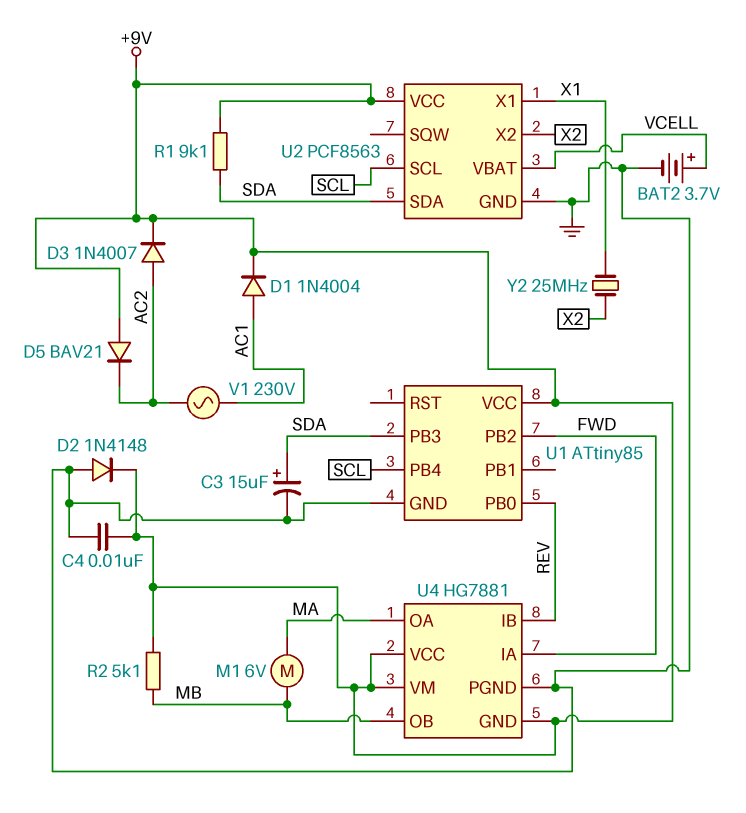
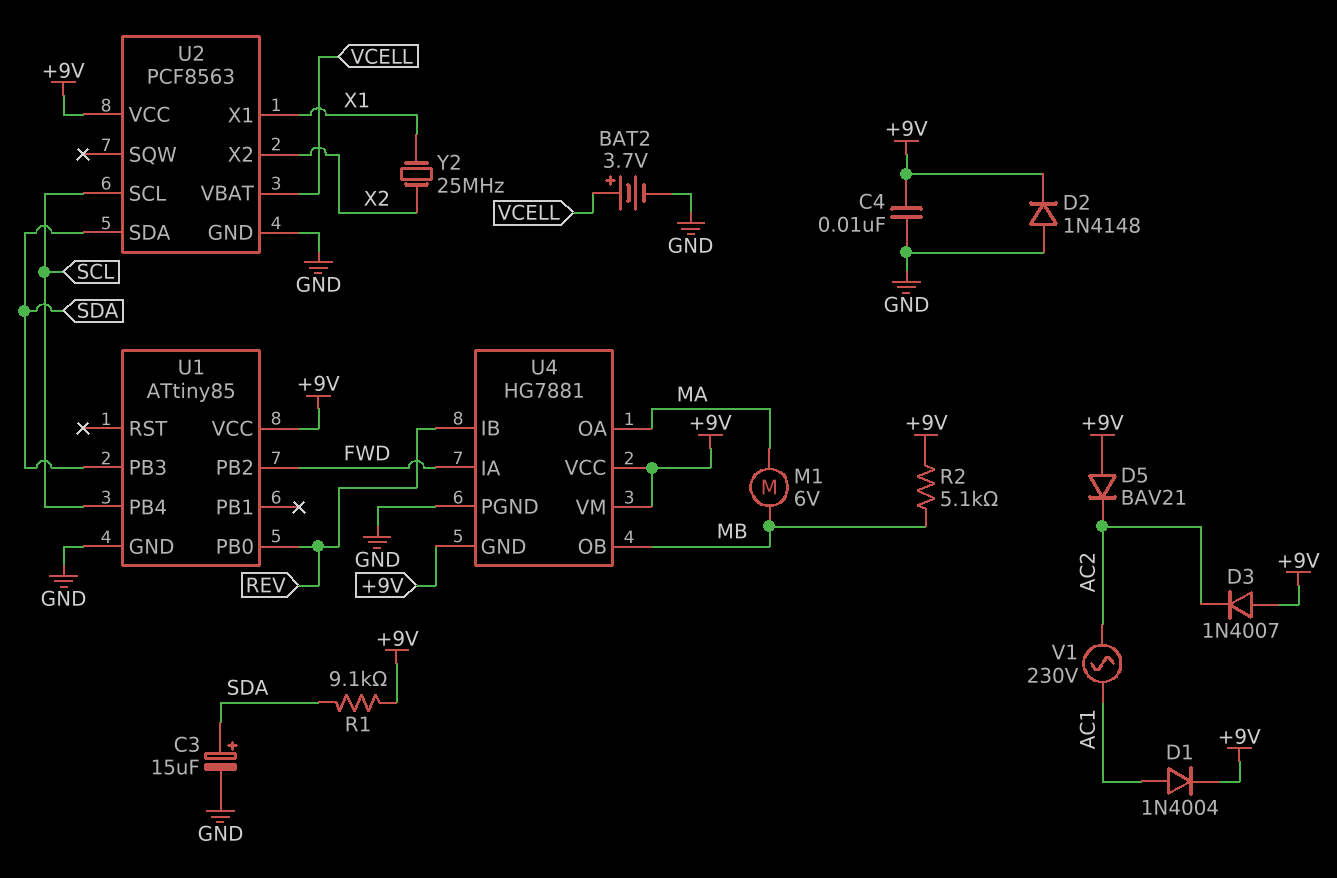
D3: diode 1N4007 (A AC2, K +9V) -> diode 1N4007 (A +9V, K AC2)

